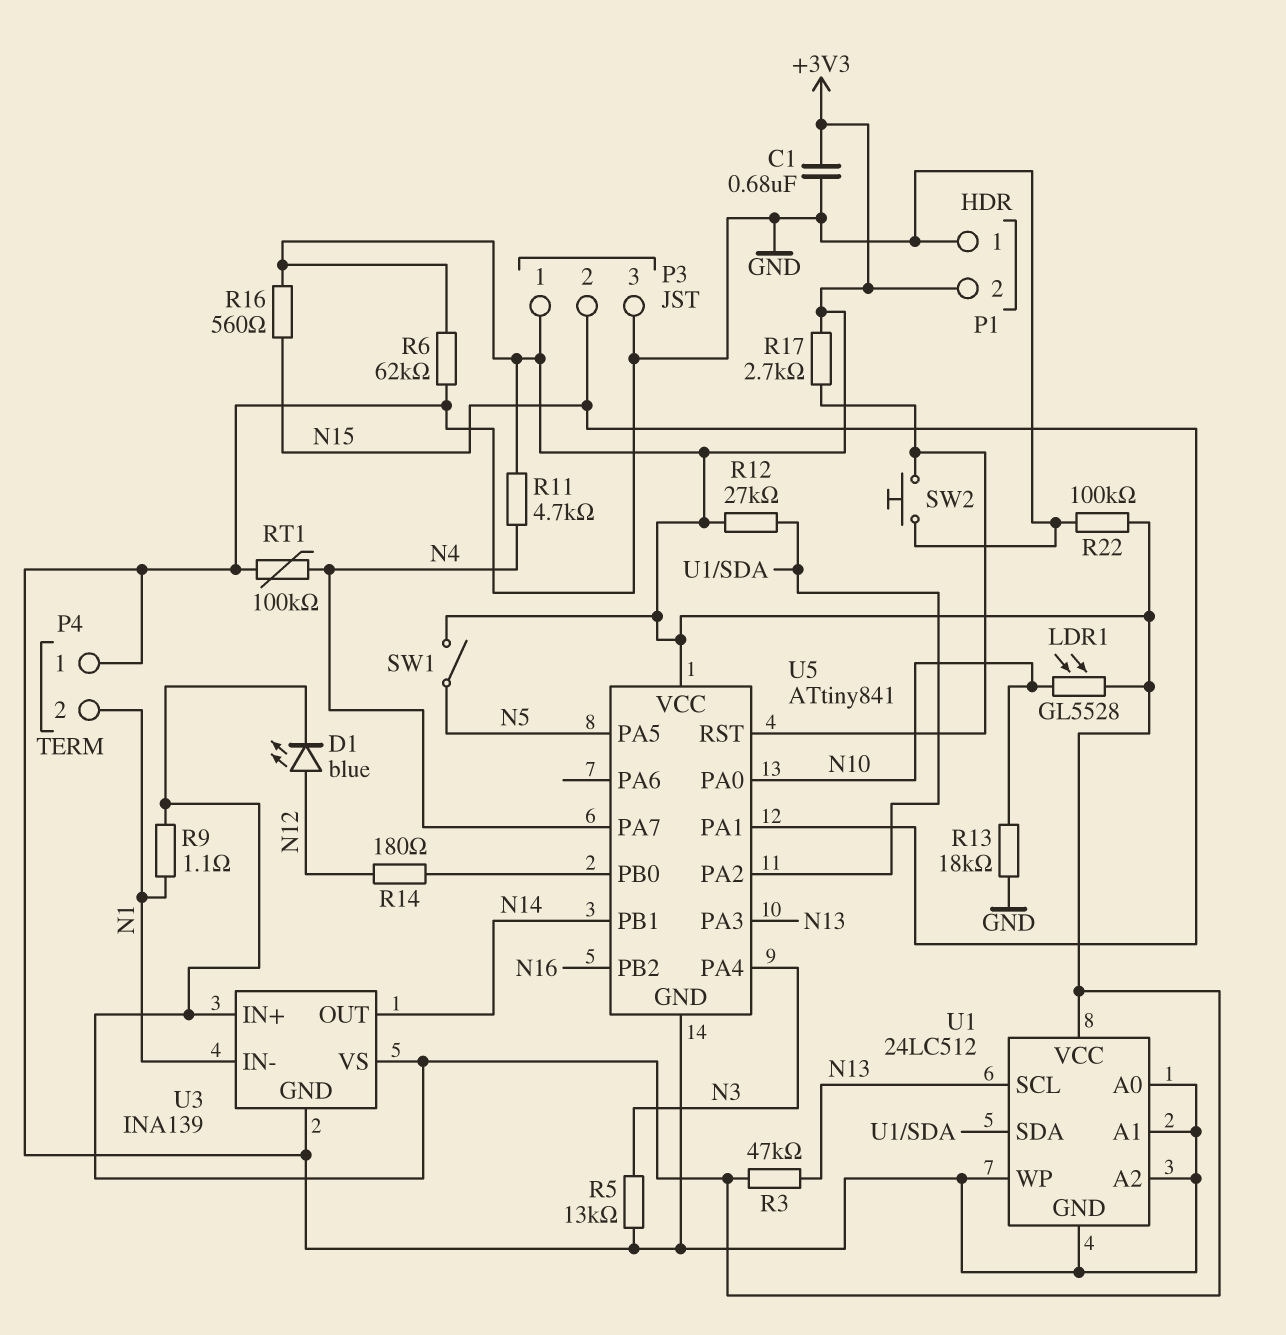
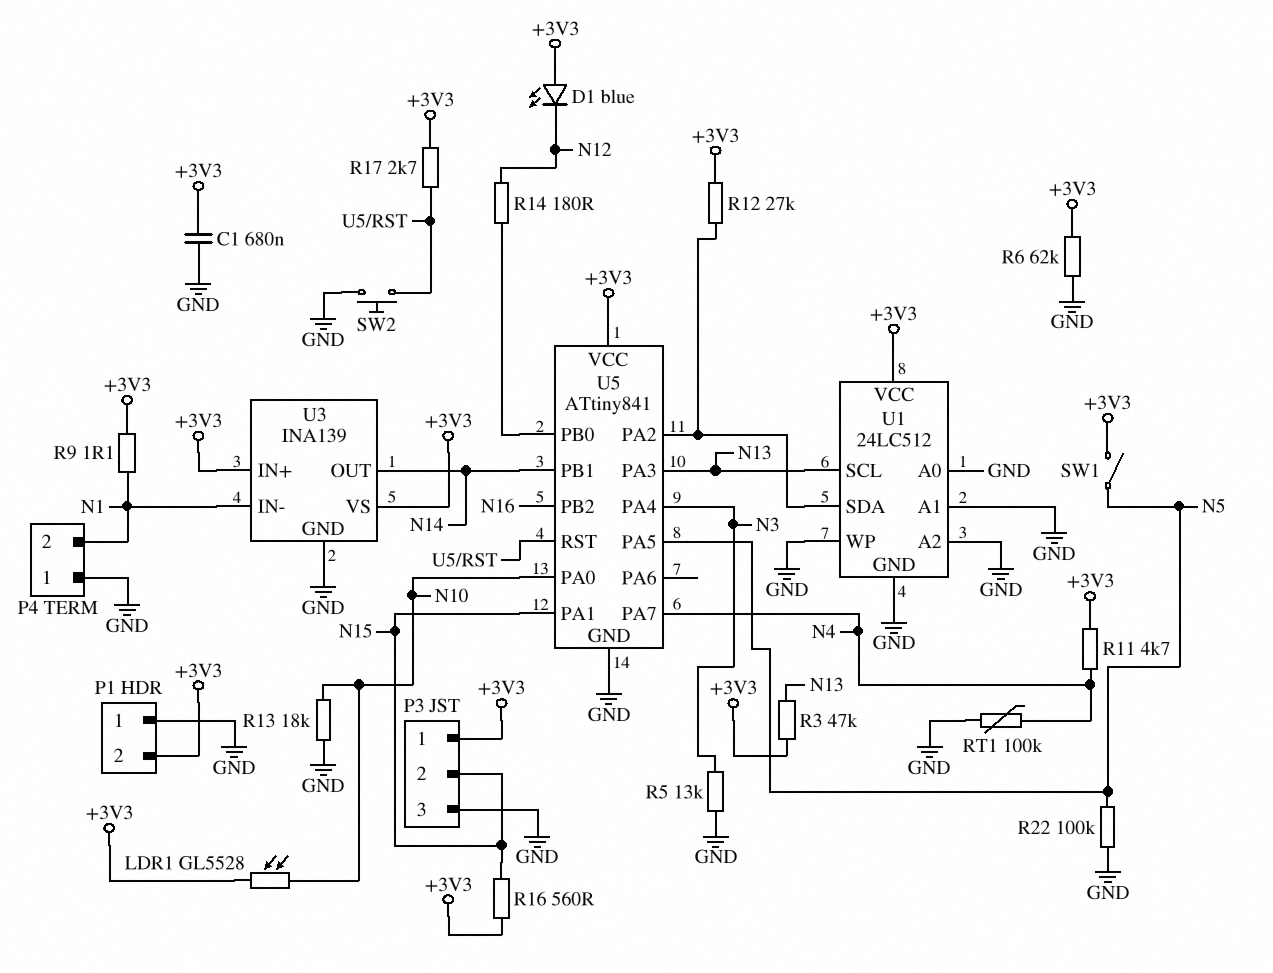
D1: LED blue (A N12, K +3V3) -> LED blue (A +3V3, K N12)
R22: 100k (+3V3, GND) -> 100k (GND, N5)

